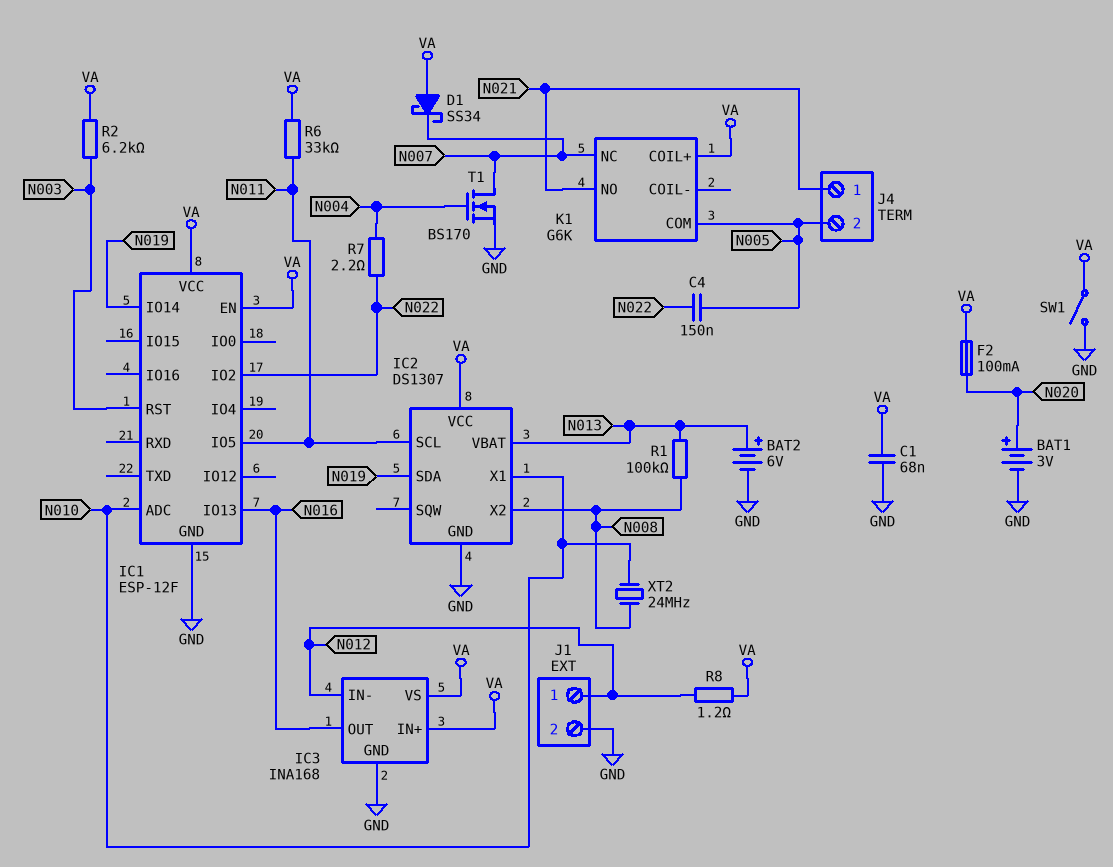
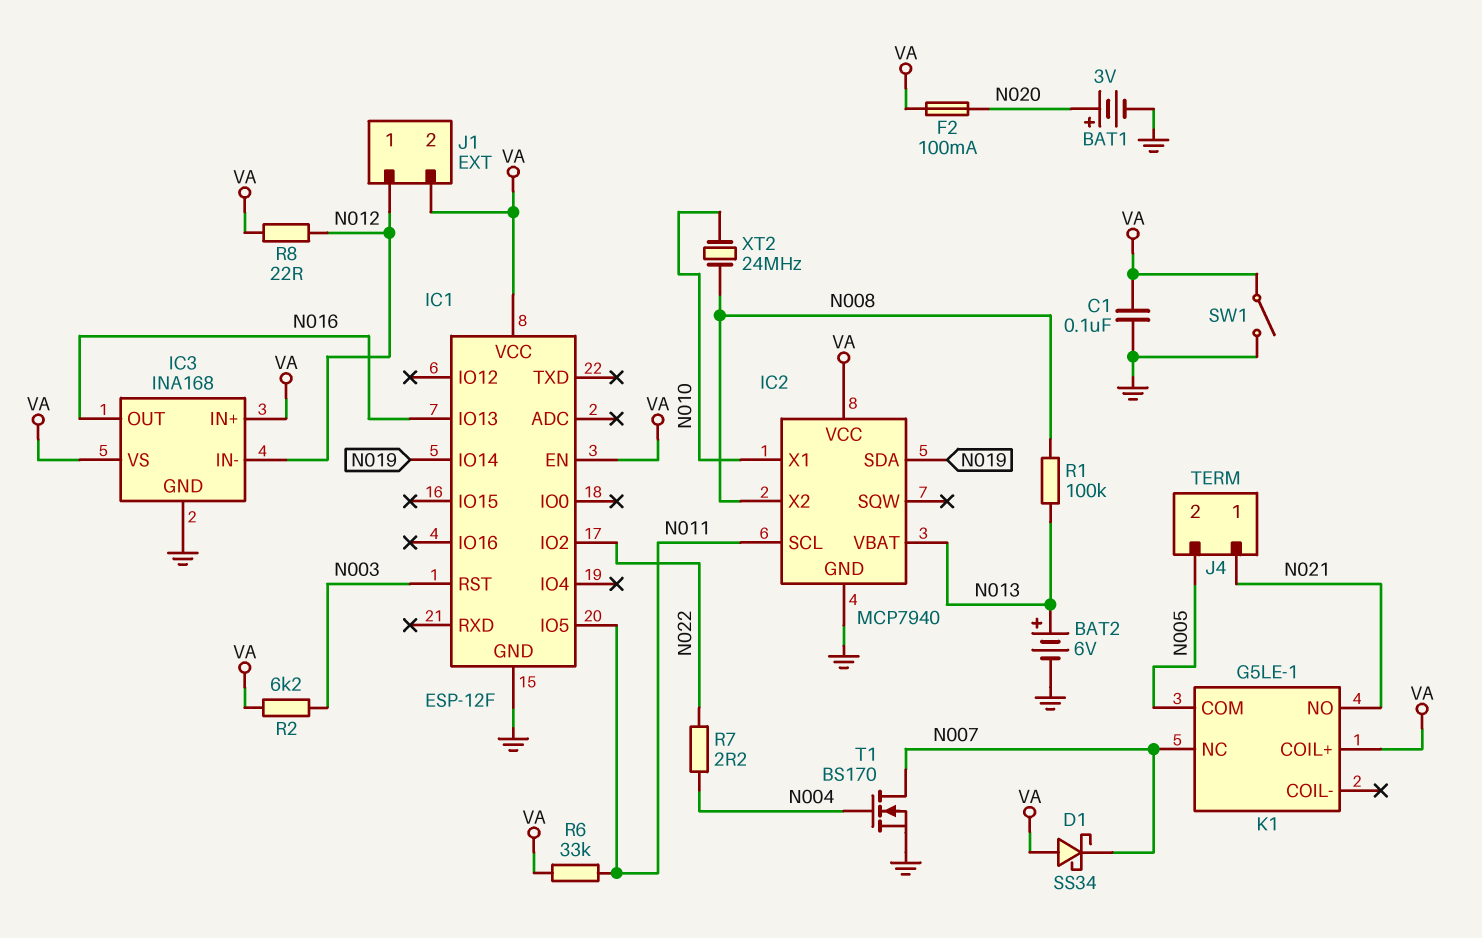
C1: 68nF (GND, VA) -> 100nF (GND, VA)
C4: 150nF (N005, N022) -> none
IC1 pin ADC: N010 -> none
IC2: DS1307 -> MCP7940
J1 pin 2: GND -> VA
K1: G6K -> G5LE-1
R8: 1.2 (N012, VA) -> 22 (N012, VA)

